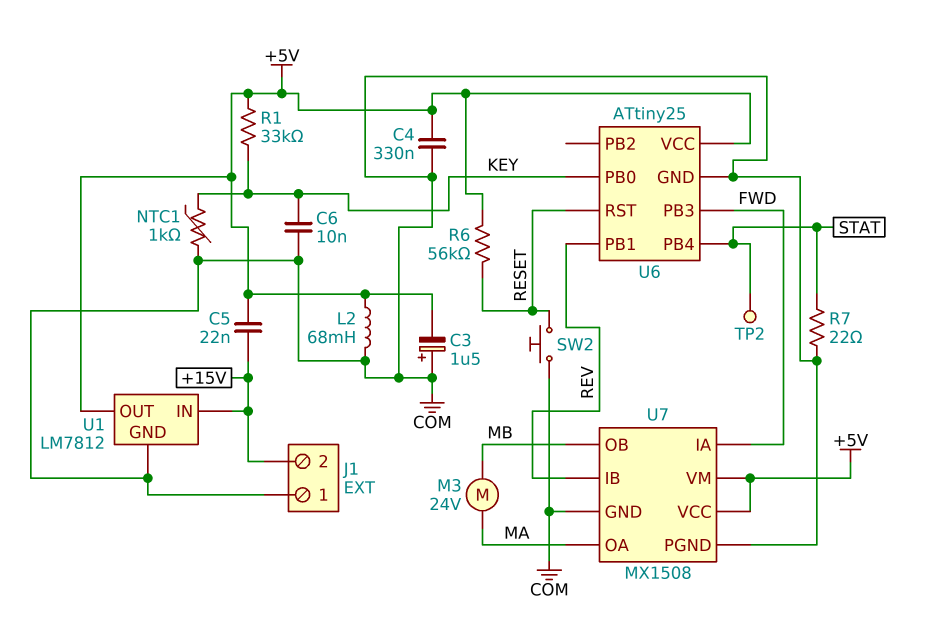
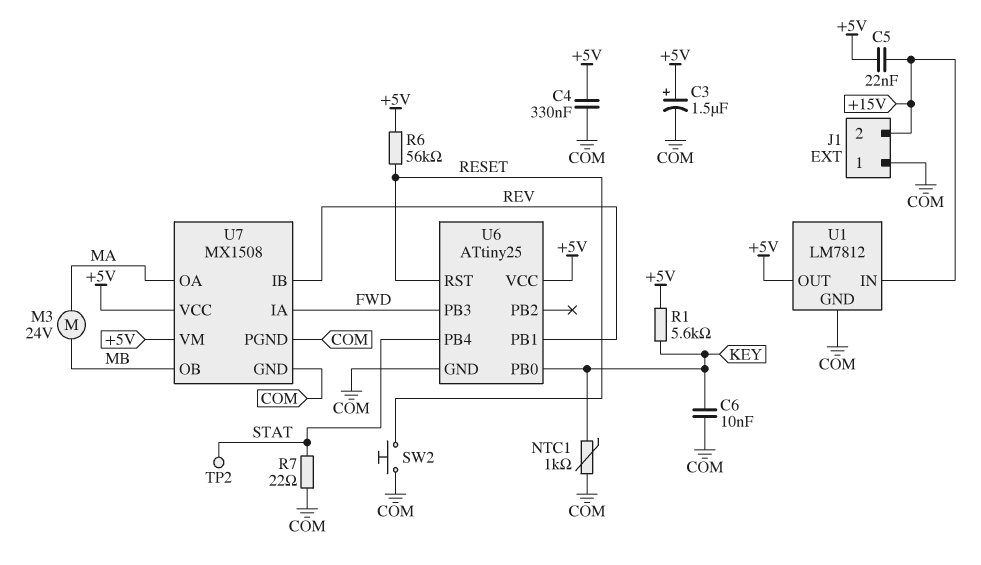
C3: 1.5uF (plus COM, minus +5V) -> 1.5uF (plus +5V, minus COM)
L2: 68mH (+5V, COM) -> none
R1: 33k (+5V, KEY) -> 5.6k (+5V, KEY)

